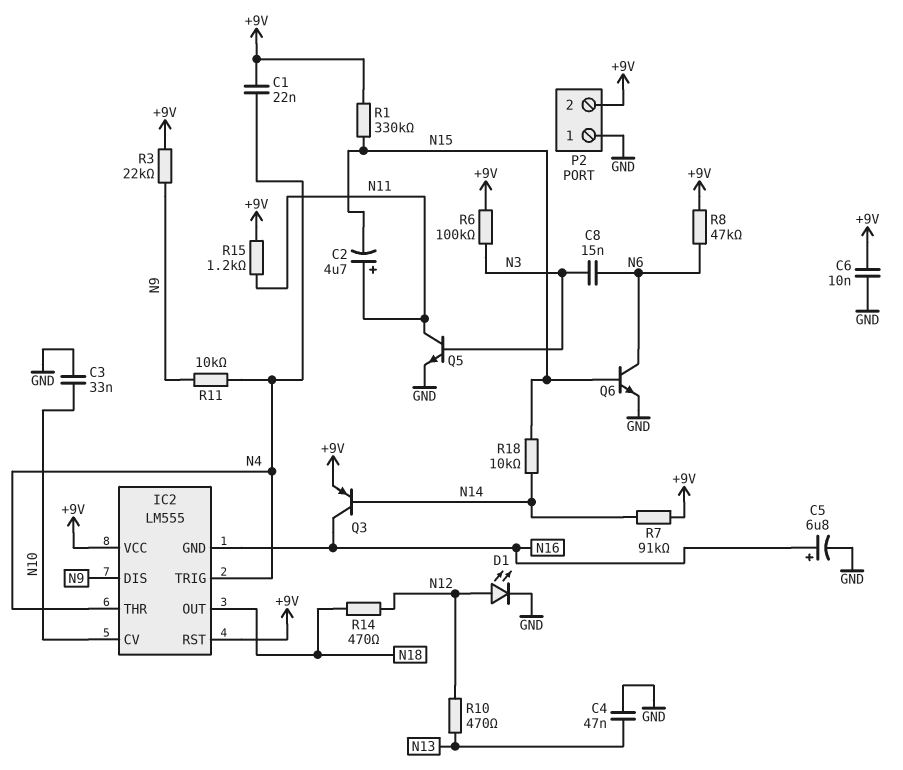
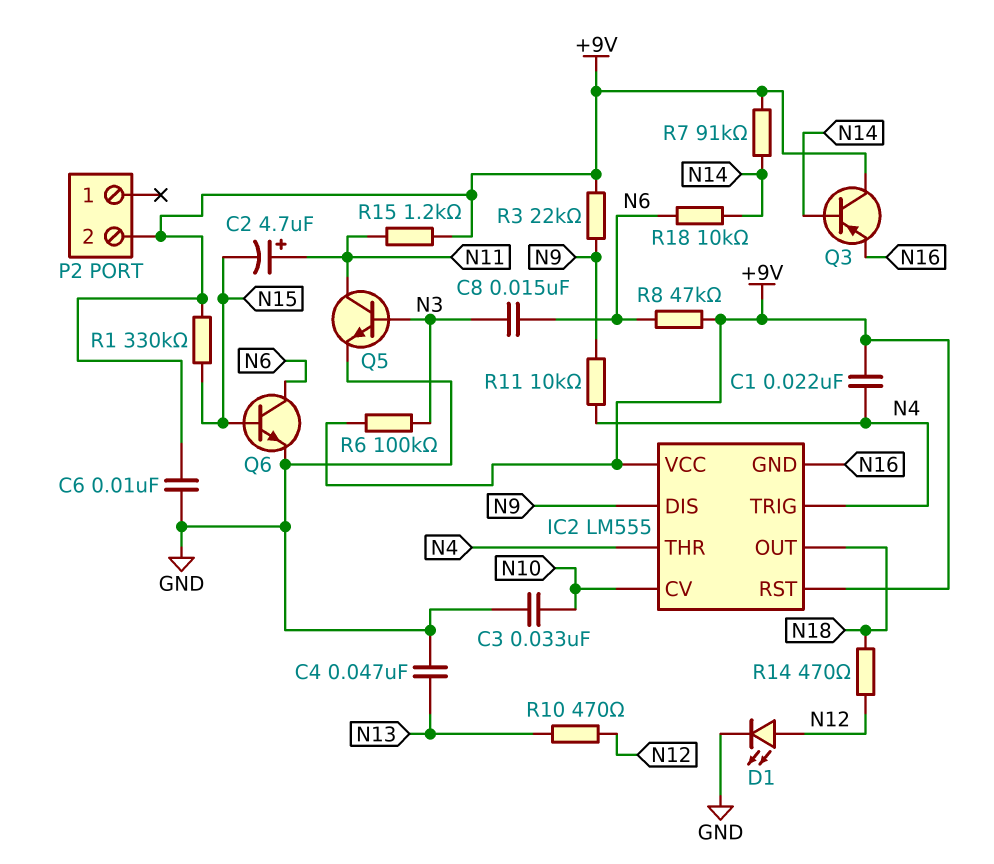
C5: 6.8uF (plus N16, minus GND) -> none
P2 pin 1: GND -> none
Q3: PNP (B N14, C N16, E +9V) -> PNP (B N14, C +9V, E N16)
R18: 10k (N14, N15) -> 10k (N6, N14)

